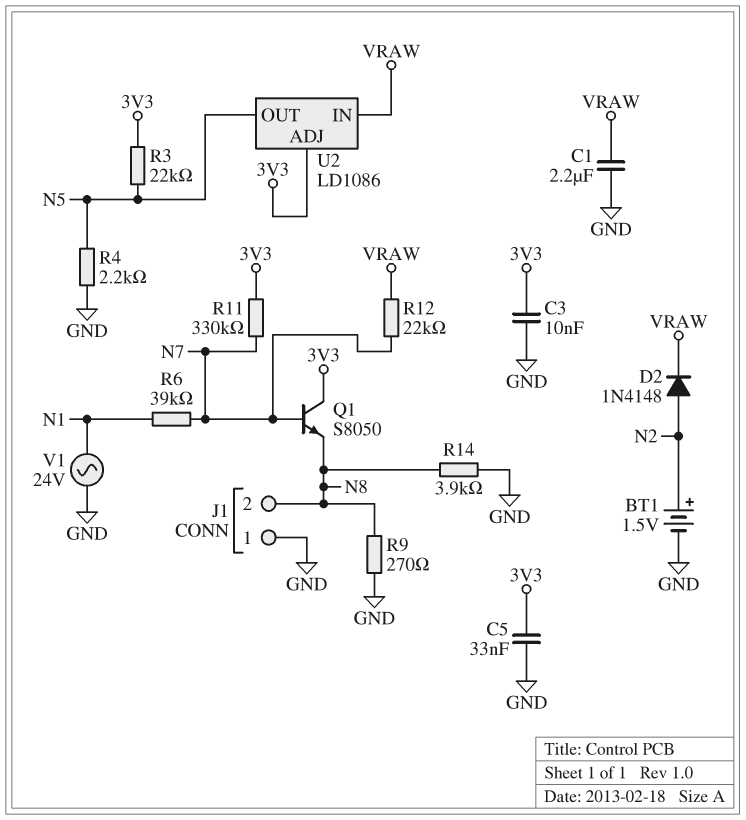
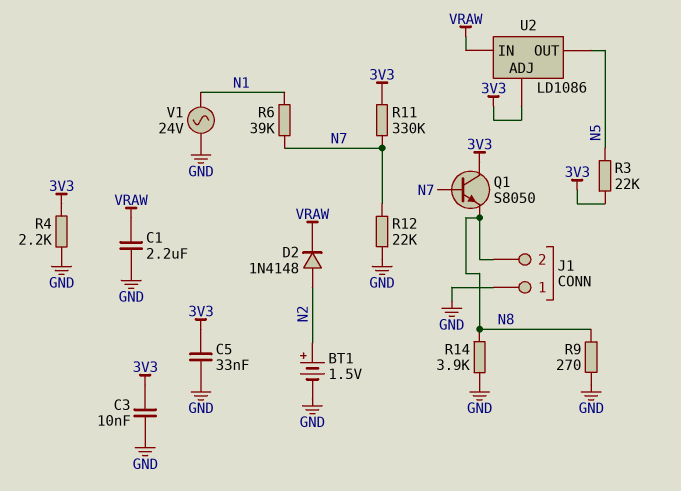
R4: 2.2k (GND, N5) -> 2.2k (3V3, GND)
R12: 22k (N7, VRAW) -> 22k (GND, N7)

